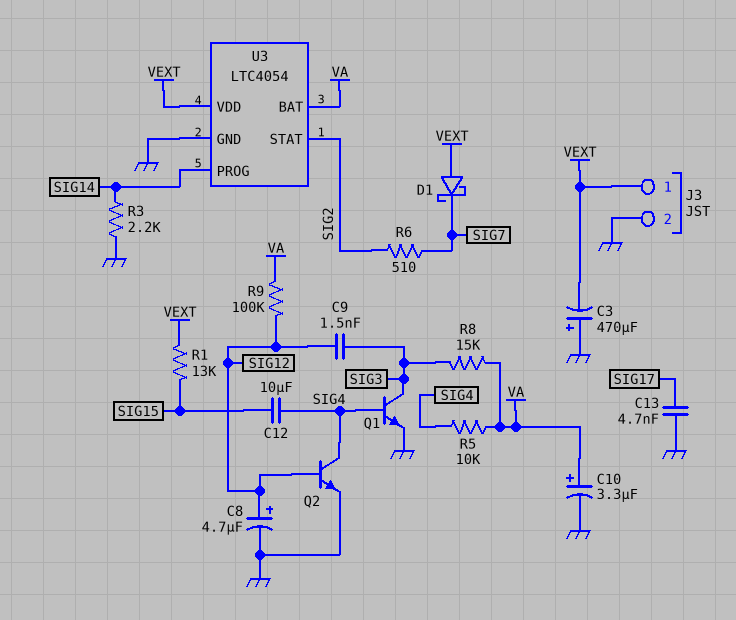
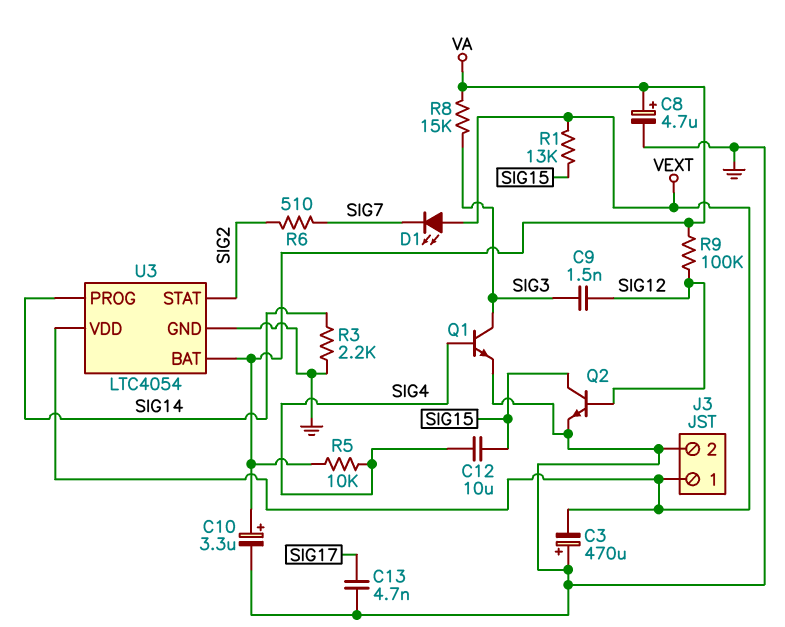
C8: 4.7uF (plus SIG12, minus GND) -> 4.7uF (plus VA, minus GND)
D1: schottky (A VEXT, K SIG7) -> LED (A VEXT, K SIG7)
Q2: NPN (B SIG12, C SIG4, E GND) -> NPN (B SIG12, C SIG15, E GND)

